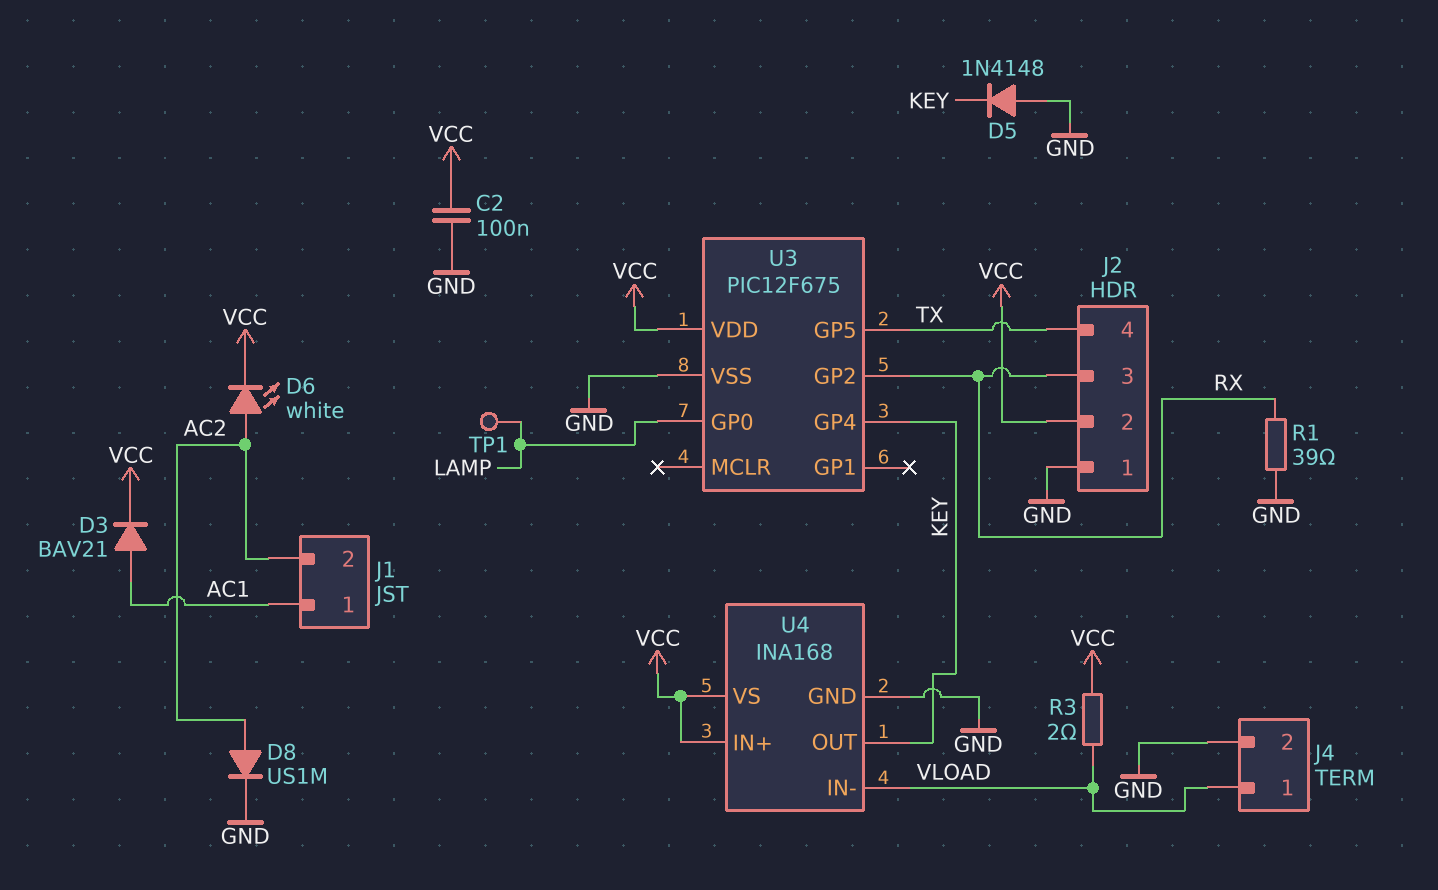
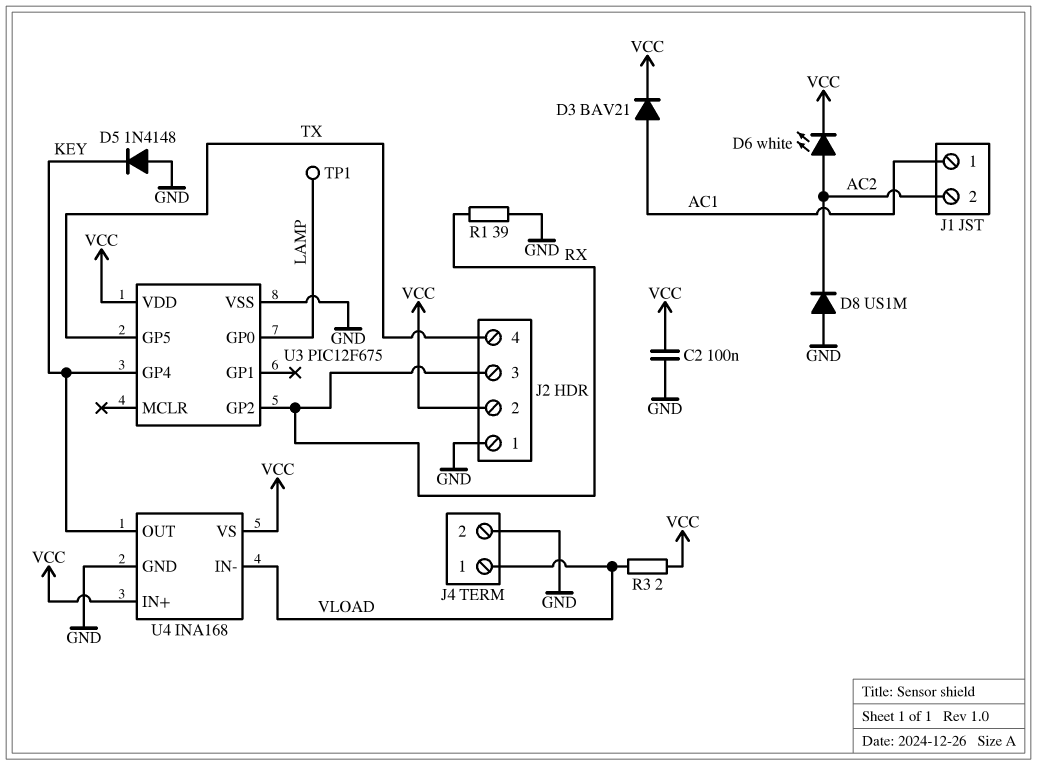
D8: diode US1M (A AC2, K GND) -> diode US1M (A GND, K AC2)

